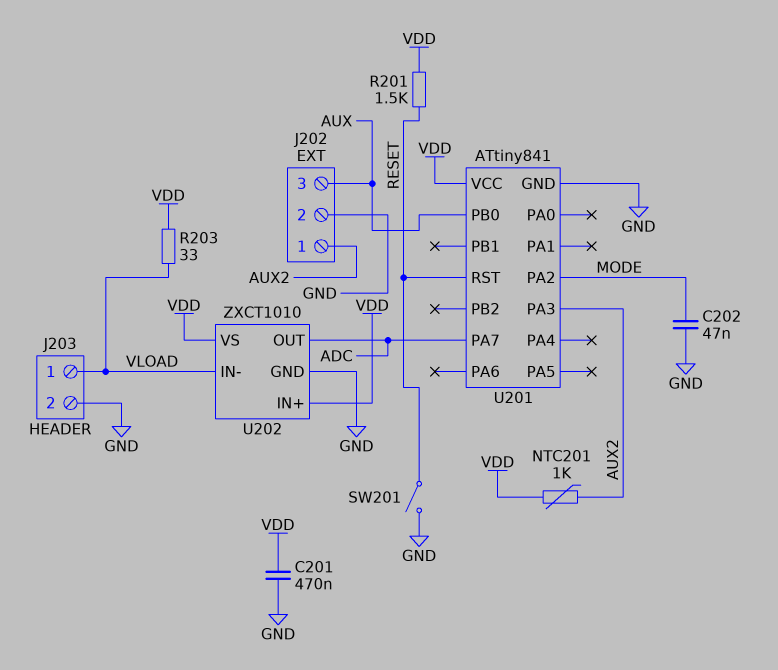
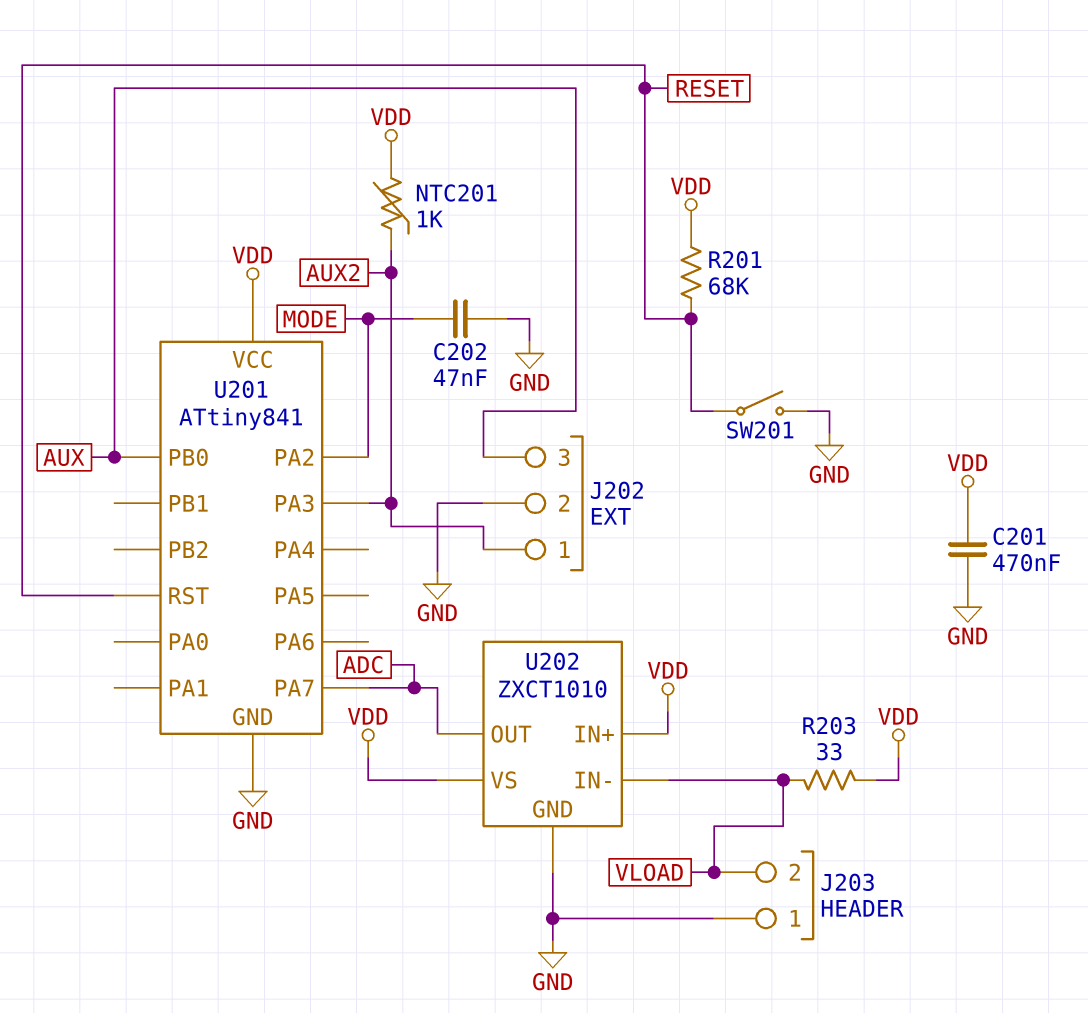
J203 pin 1: VLOAD -> GND
J203 pin 2: GND -> VLOAD
R201: 1.5k (RESET, VDD) -> 68k (RESET, VDD)

